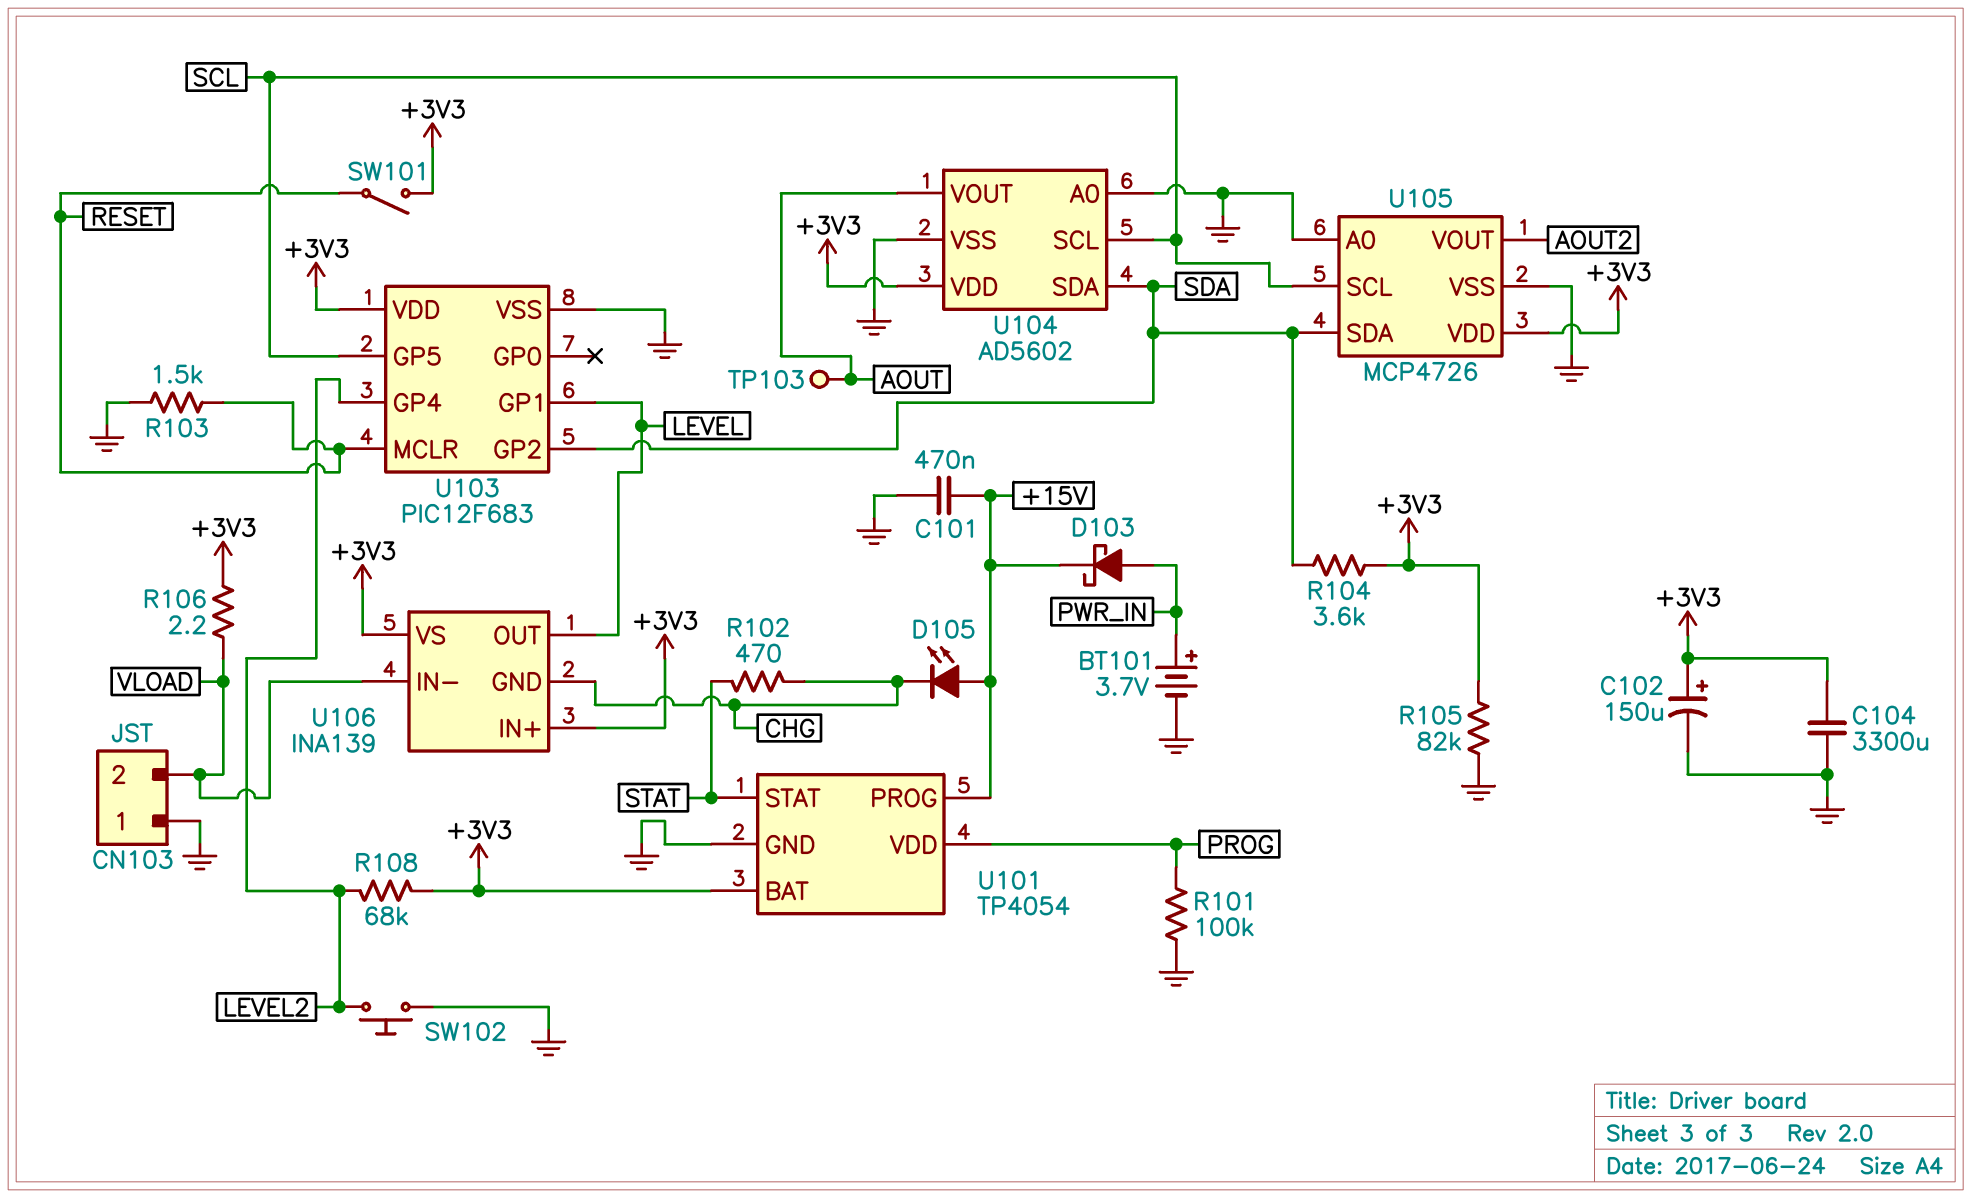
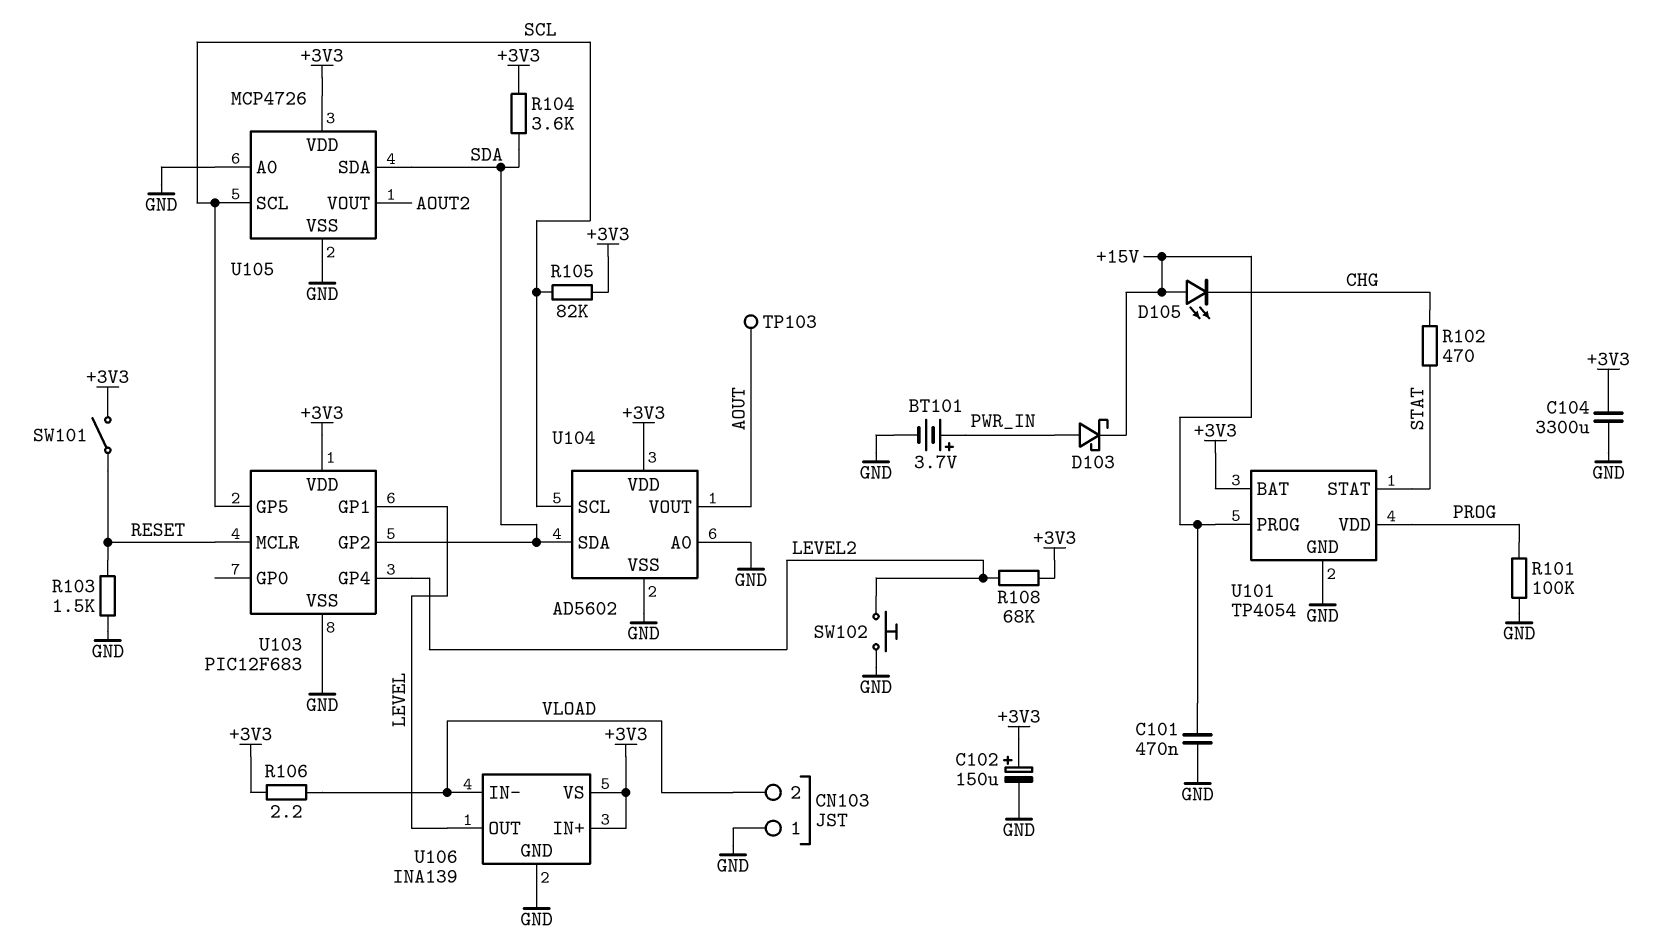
R105: 82k (+3V3, GND) -> 82k (+3V3, SCL)
U106 pin GND: CHG -> GND

